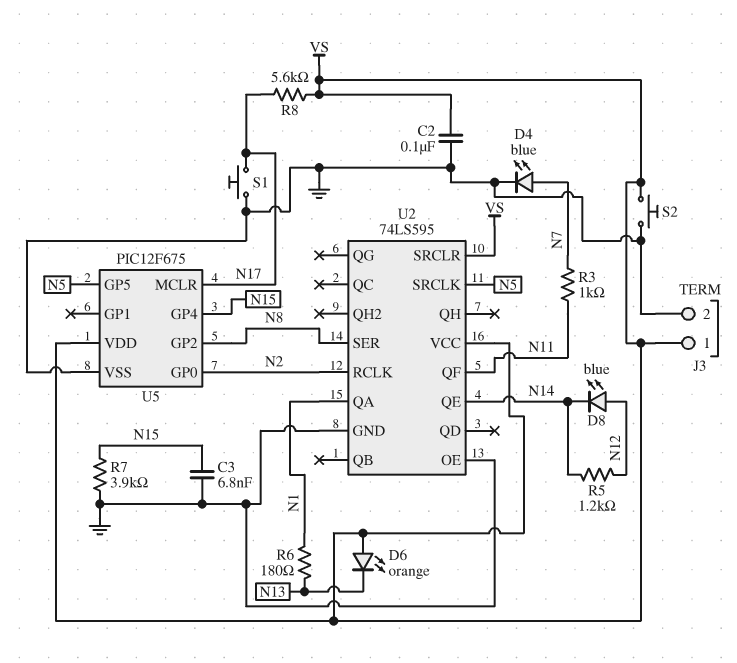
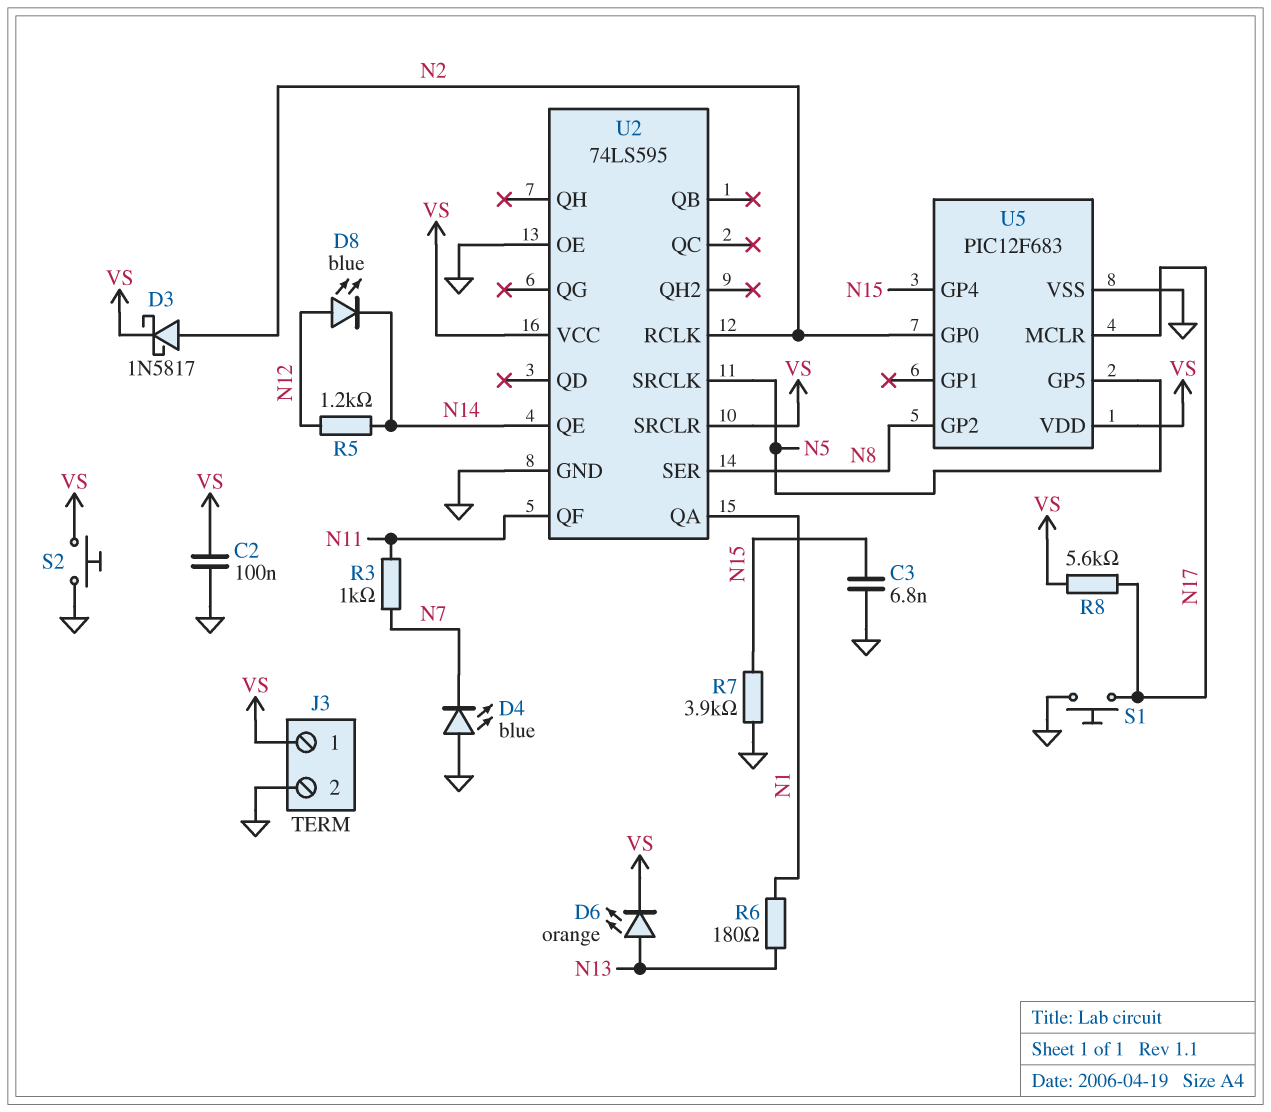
D3: none -> schottky 1N5817 (A N2, K VS)
D4: LED blue (A N7, K GND) -> LED blue (A GND, K N7)
D6: LED orange (A VS, K N13) -> LED orange (A N13, K VS)
U5: PIC12F675 -> PIC12F683

